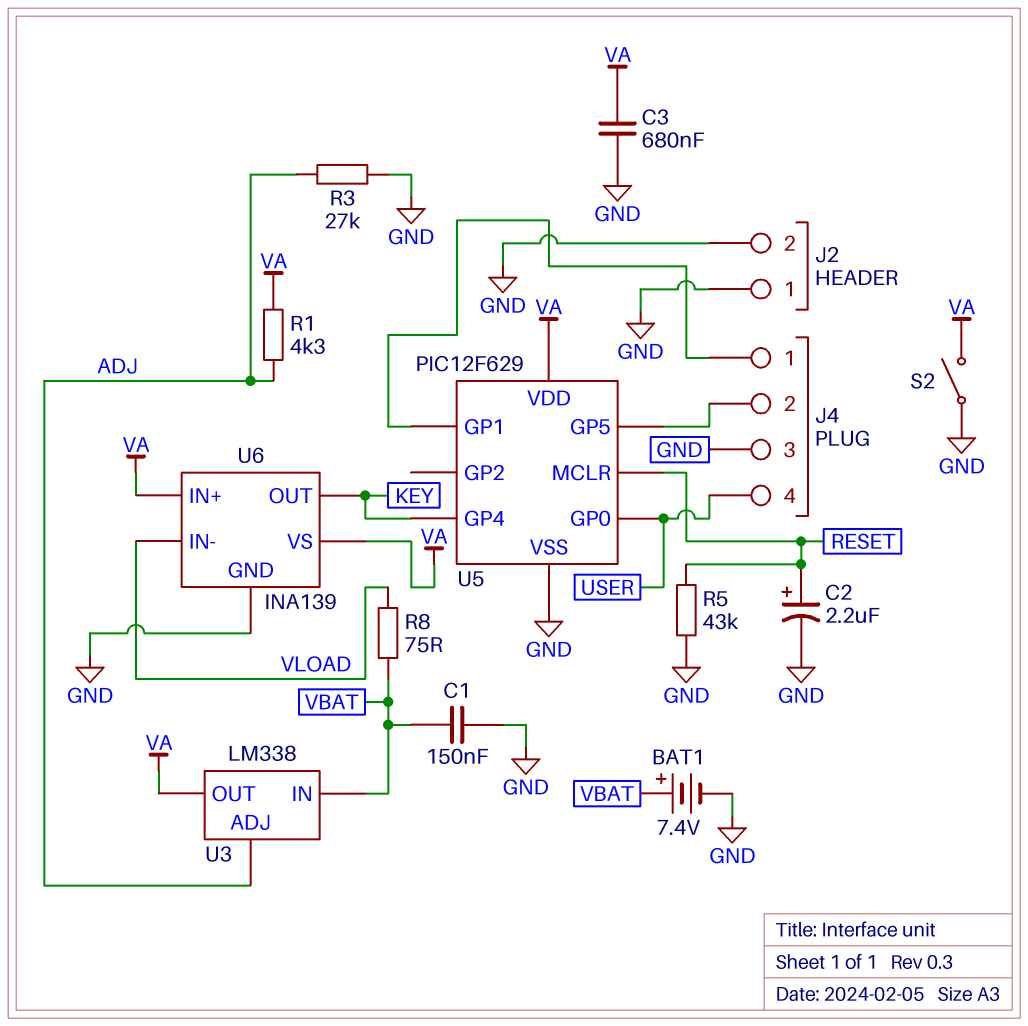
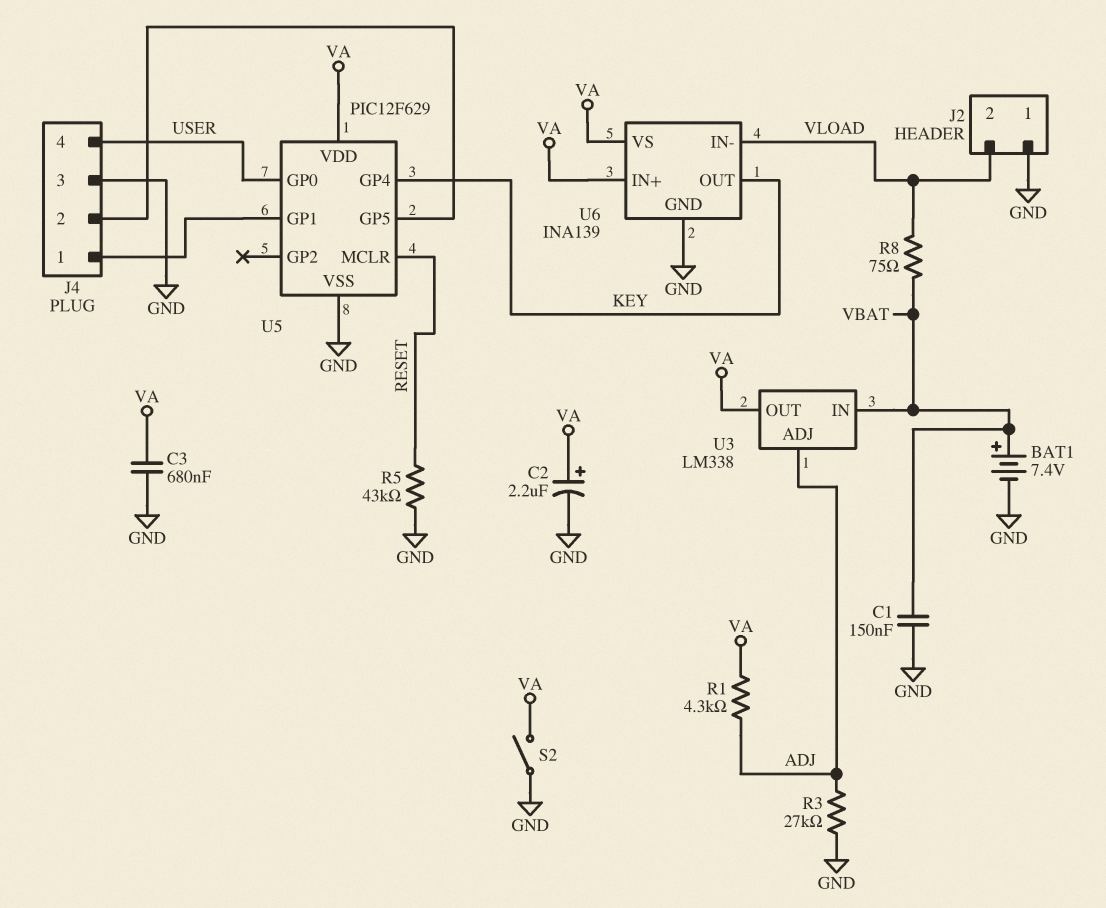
C2: 2.2uF (plus RESET, minus GND) -> 2.2uF (plus VA, minus GND)
J2 pin 2: GND -> VLOAD

